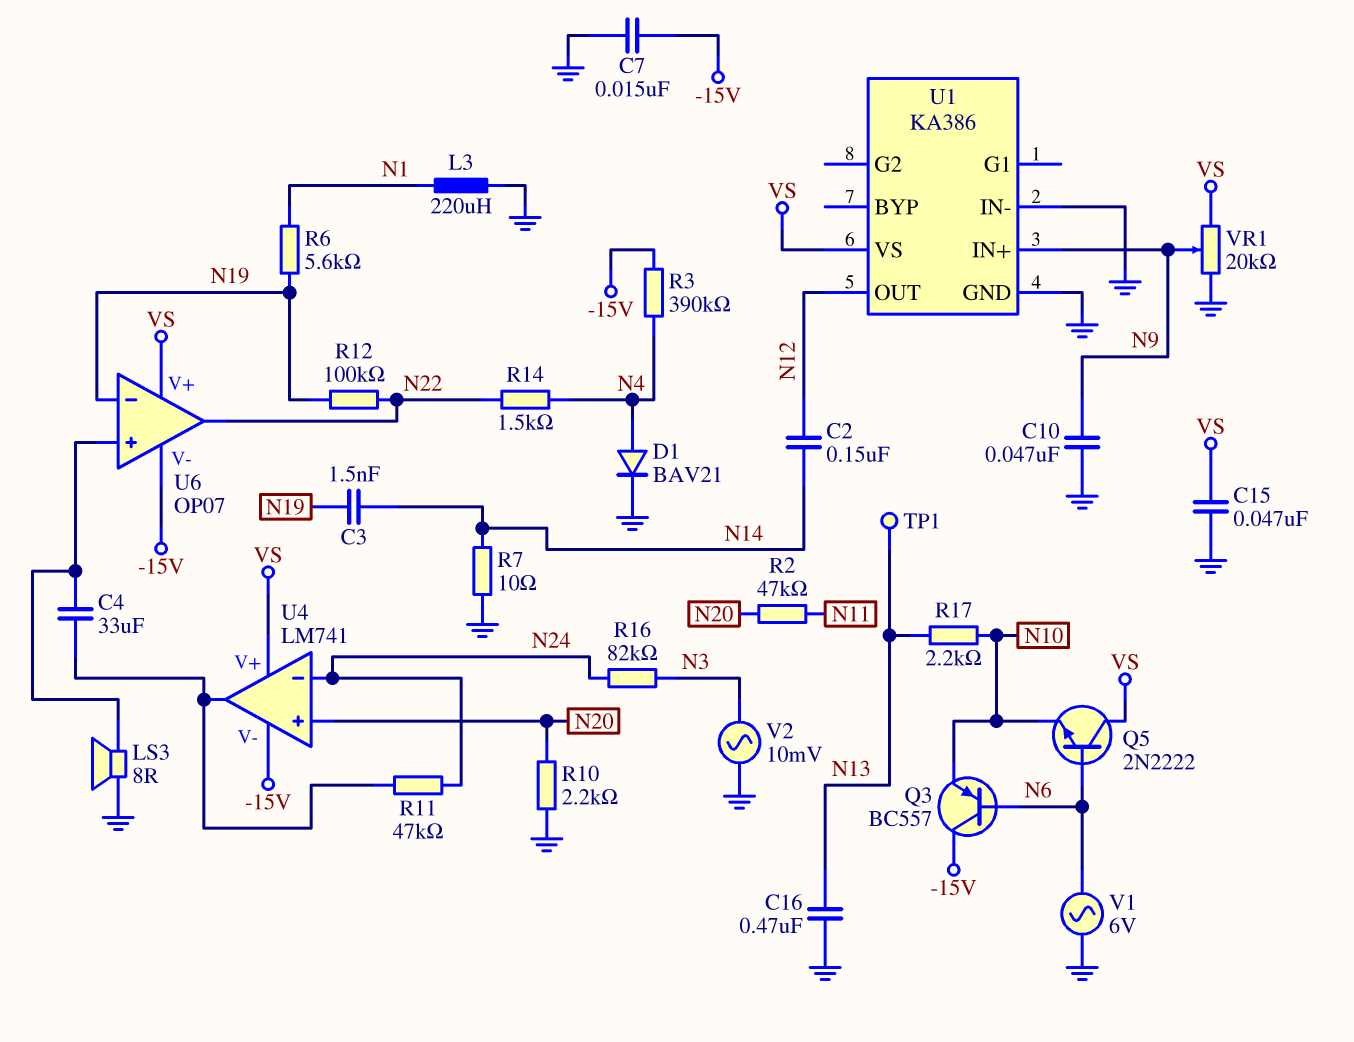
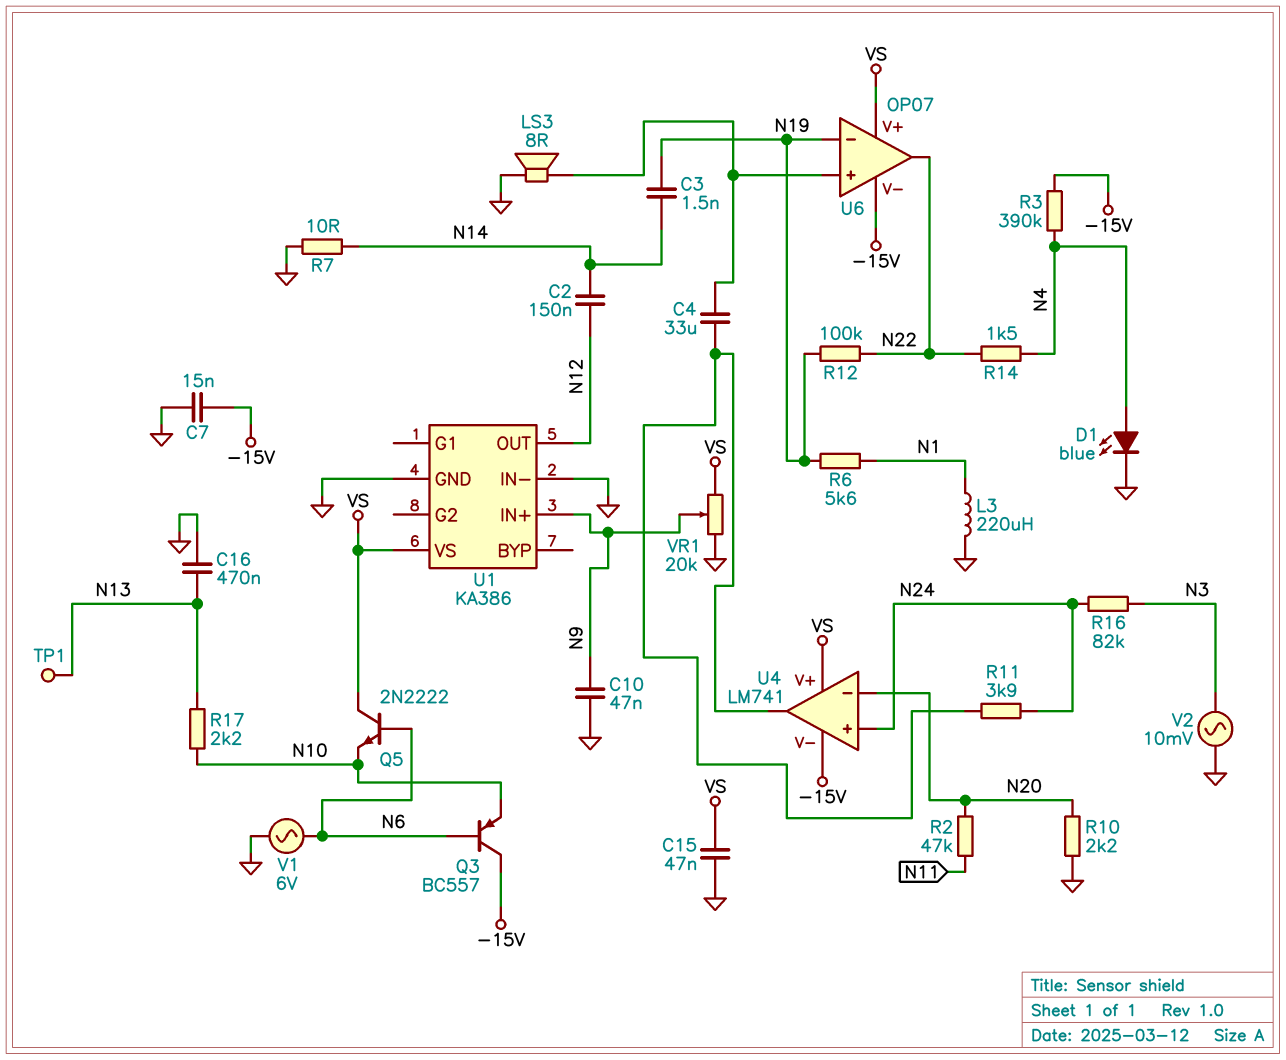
D1: diode BAV21 (A N4, K GND) -> LED blue (A N4, K GND)
R11: 47k (N24, U4/out) -> 3.9k (N24, U4/out)
U4 pin in+: N20 -> N24
U4 pin in-: N24 -> N20

